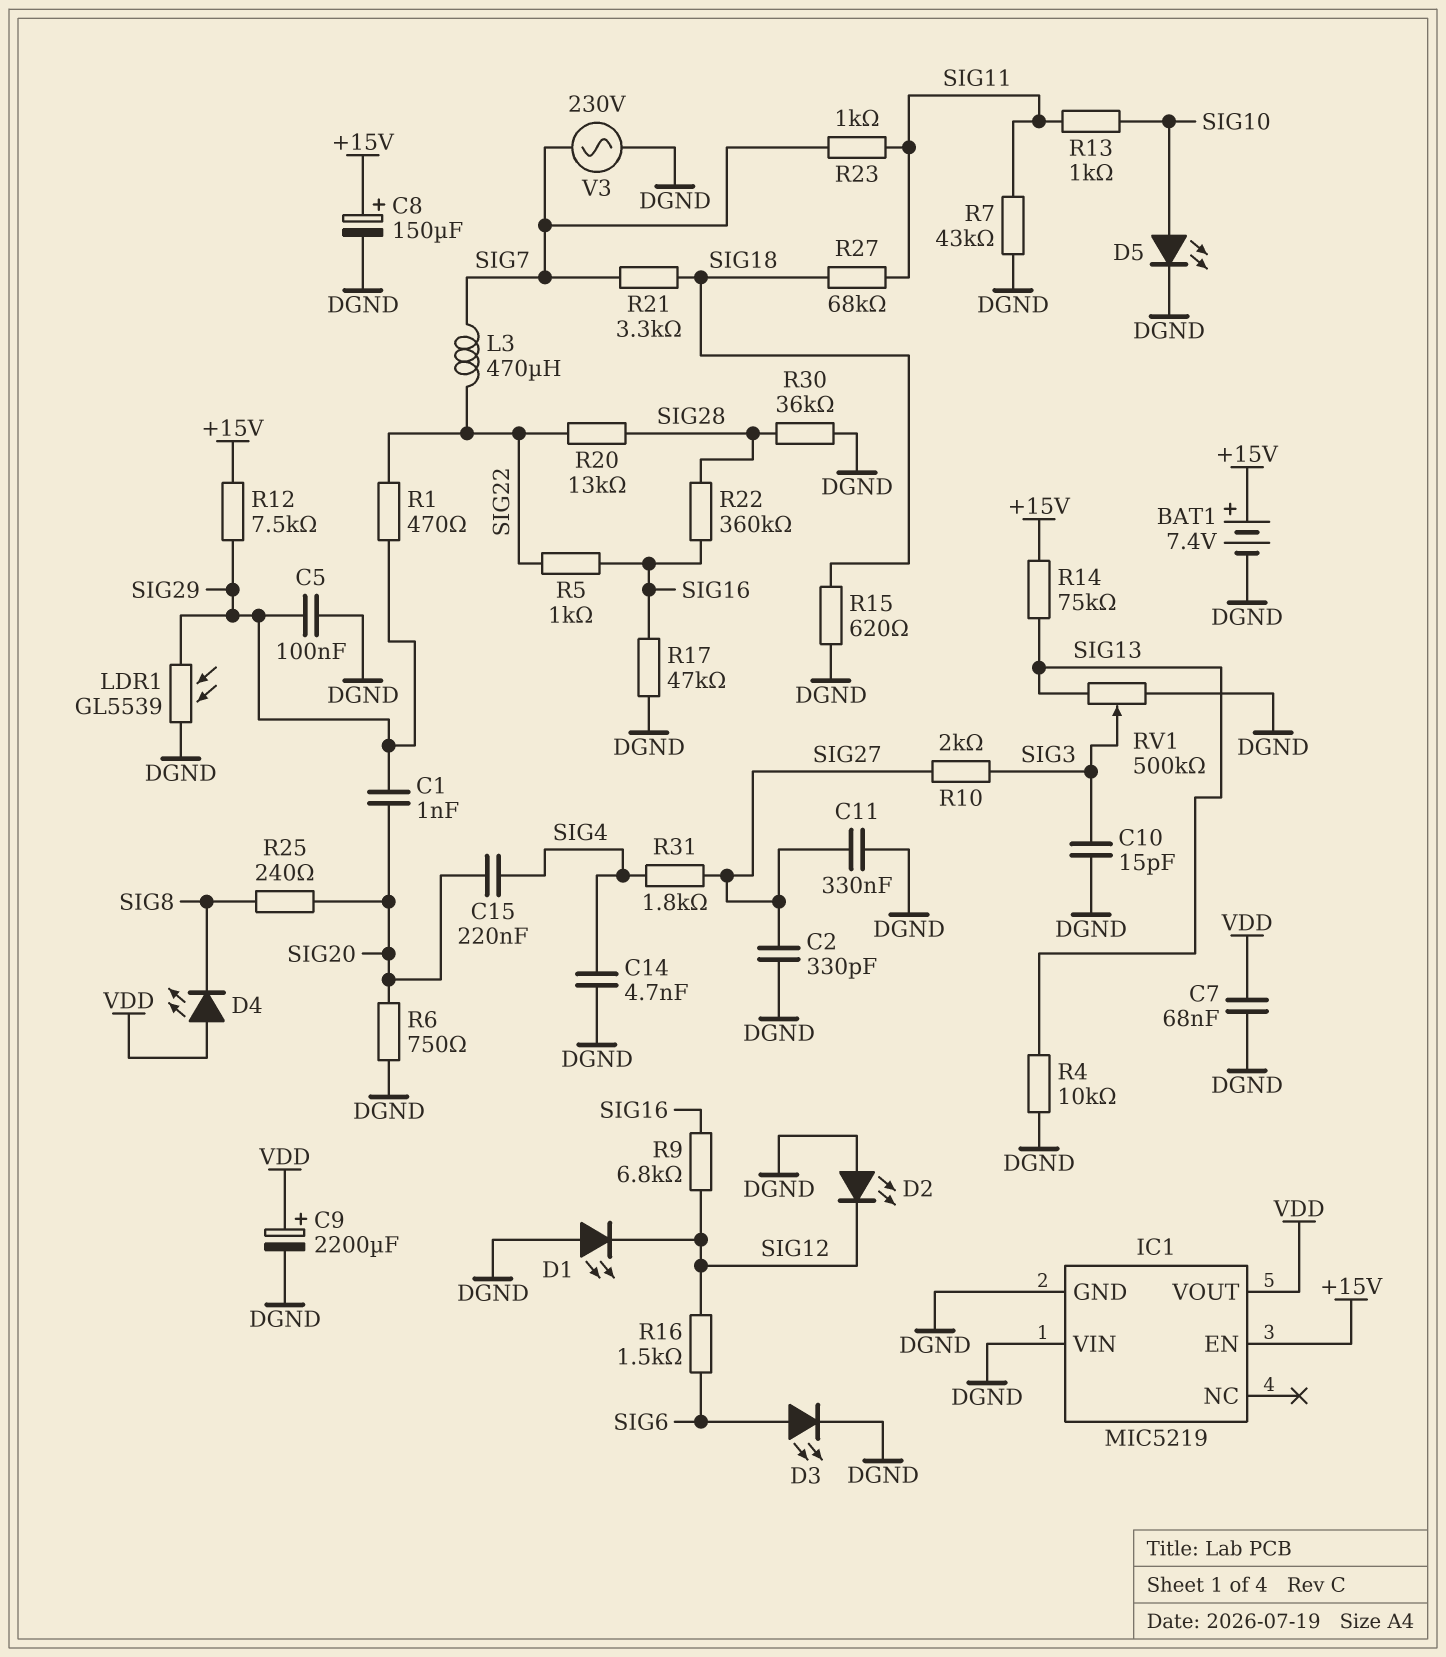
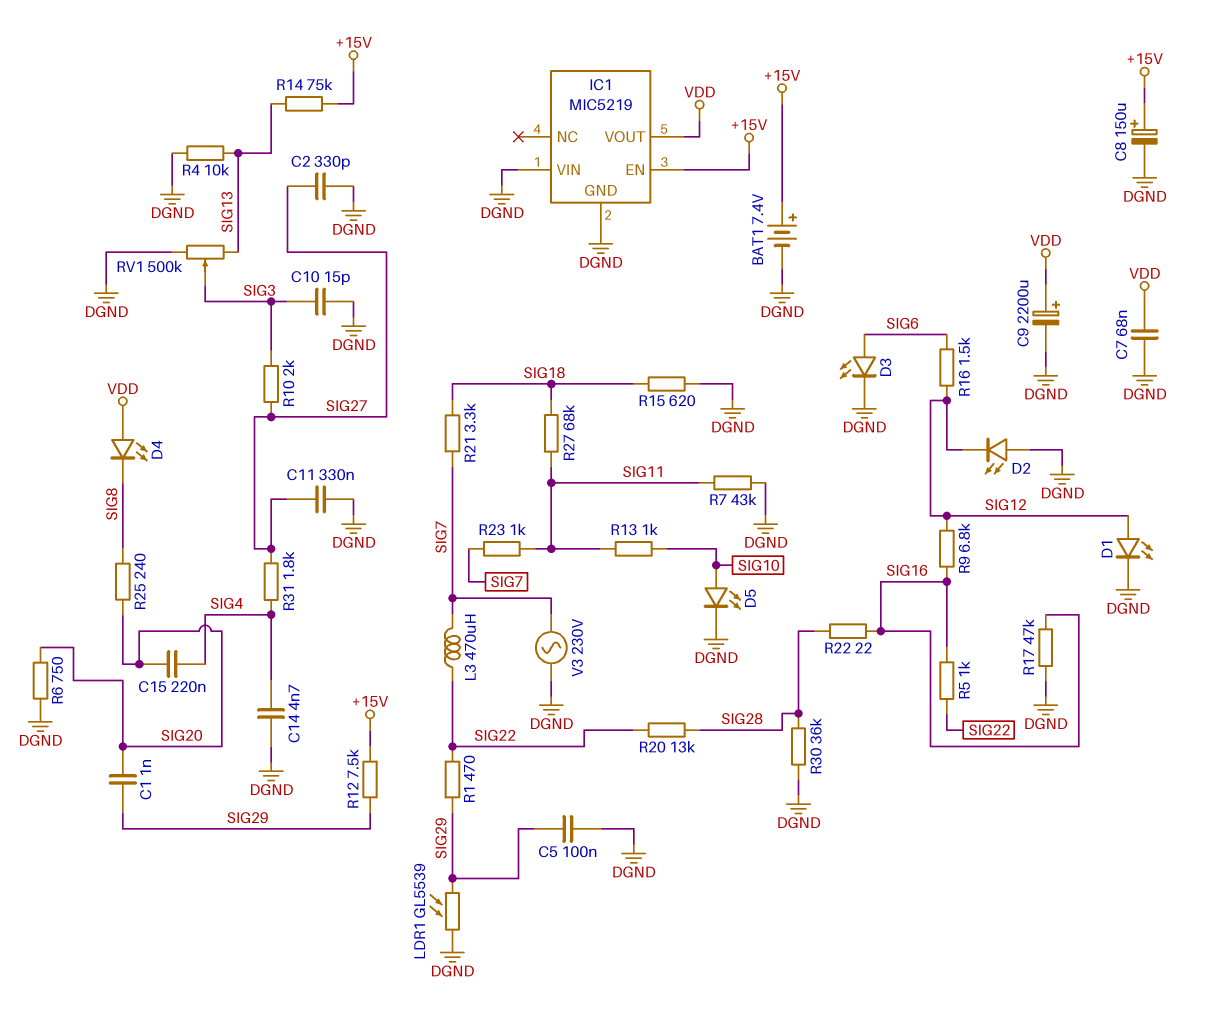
D1: LED (A DGND, K SIG12) -> LED (A SIG12, K DGND)
R22: 360k (SIG16, SIG28) -> 22 (SIG16, SIG28)

